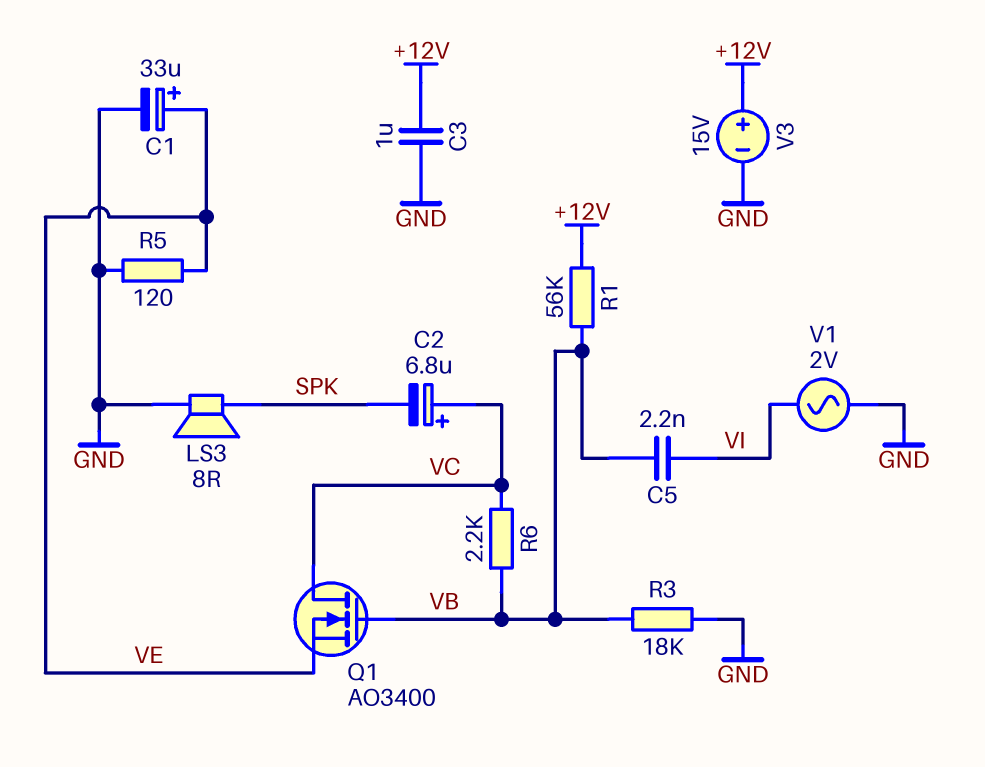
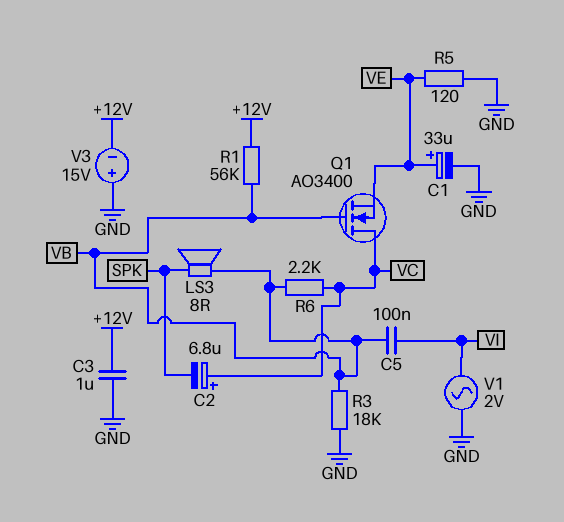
C5: 2.2nF (VB, VI) -> 100nF (VB, VI)
LS3: speaker 8R (GND, SPK) -> speaker 8R (SPK, VB)
V3: 15V (plus +12V, minus GND) -> 15V (plus GND, minus +12V)

